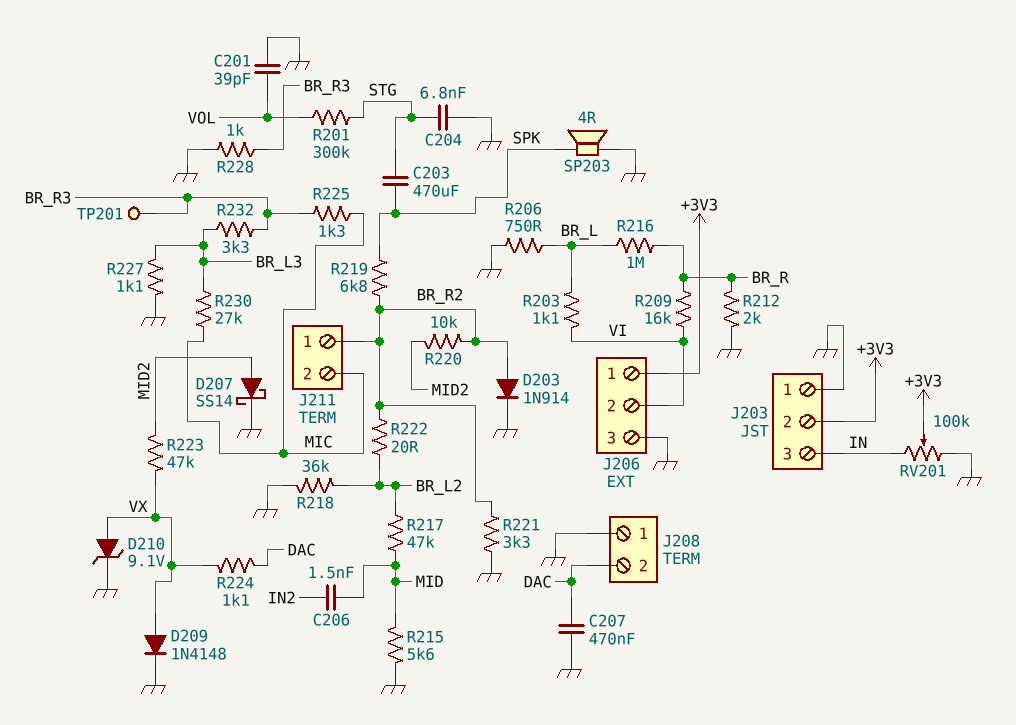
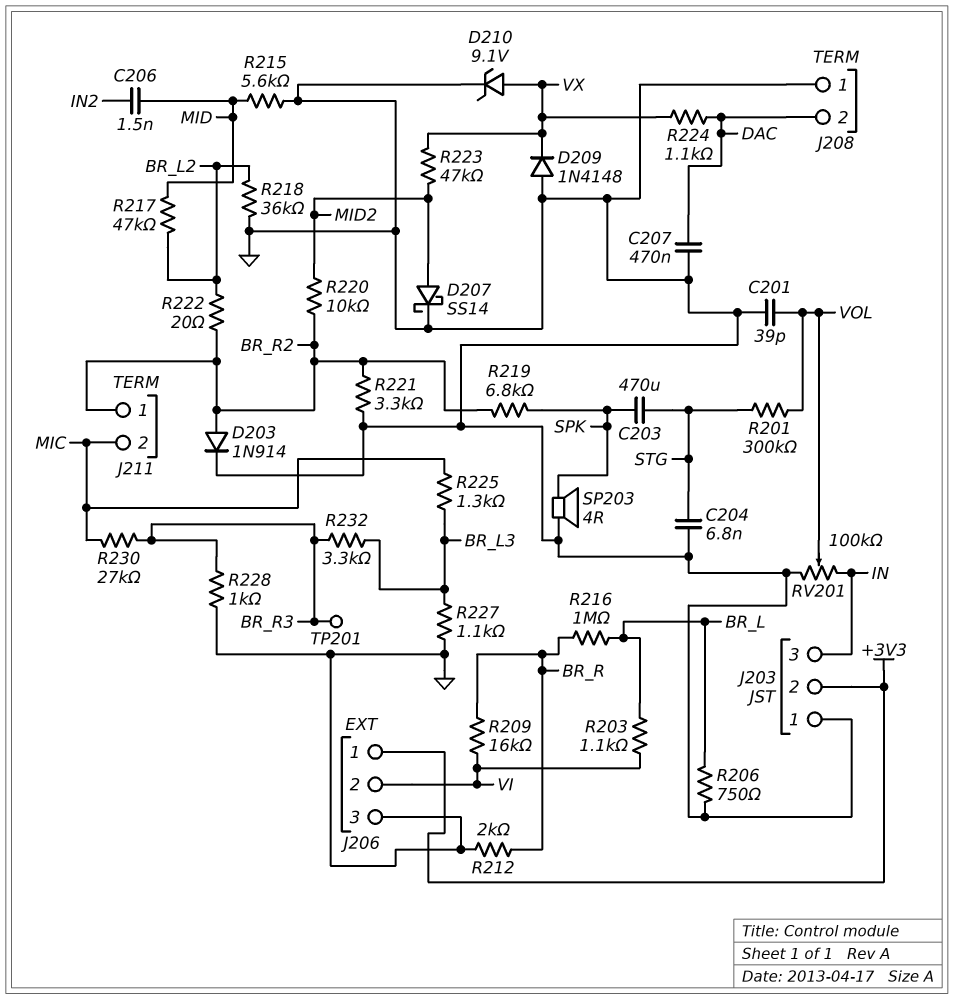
D209: diode 1N4148 (A VX, K GND) -> diode 1N4148 (A GND, K VX)
R225: 1.3k (BR_R3, MIC) -> 1.3k (BR_L3, MIC)
R230: 27k (BR_L3, MIC) -> 27k (BR_R3, MIC)
RV201: 100k (GND, IN, wiper +3V3) -> 100k (GND, IN, wiper VOL)

